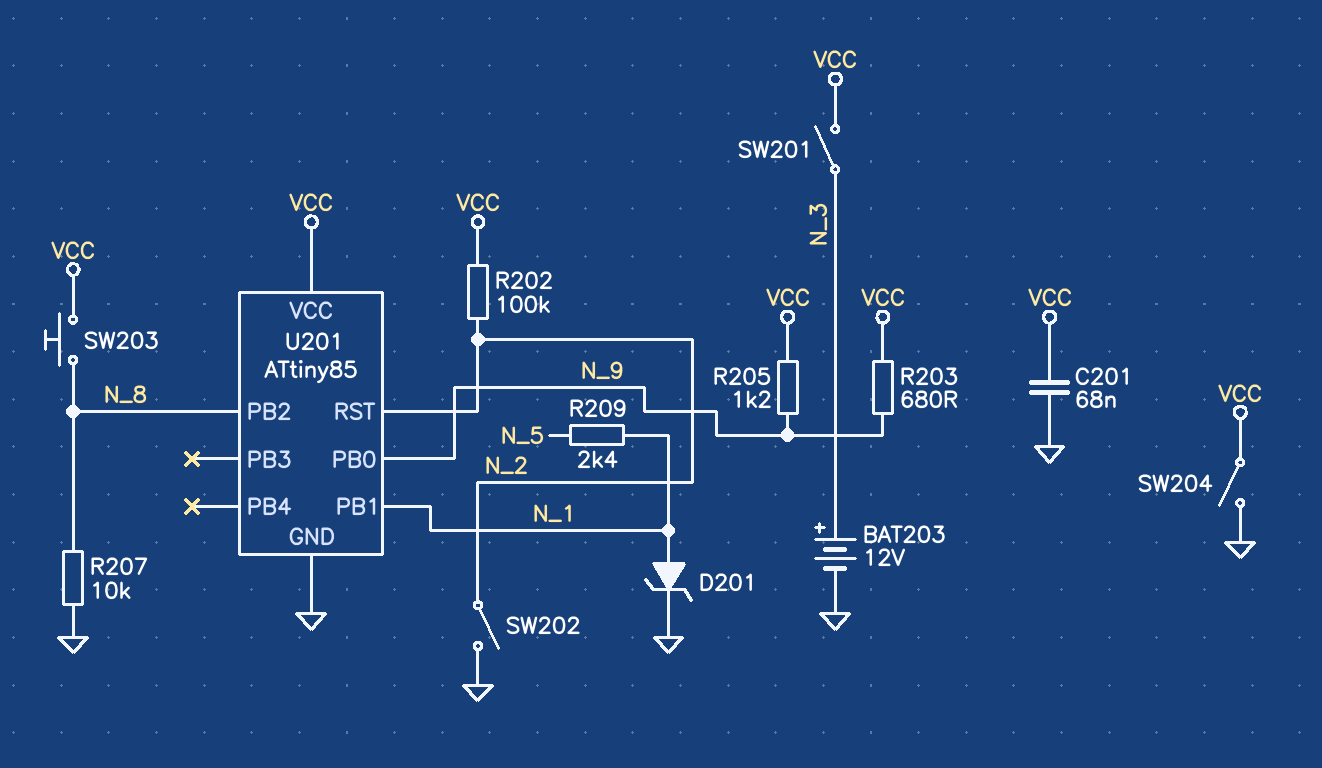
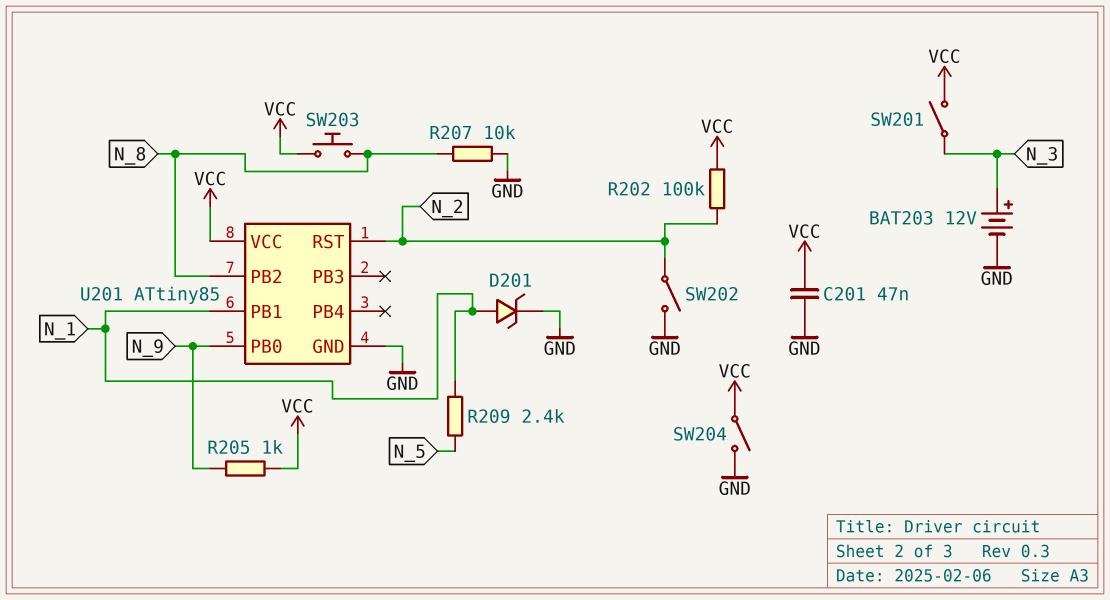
C201: 68nF (GND, VCC) -> 47nF (GND, VCC)
R203: 680 (N_9, VCC) -> none
R205: 1.2k (N_9, VCC) -> 1k (N_9, VCC)

